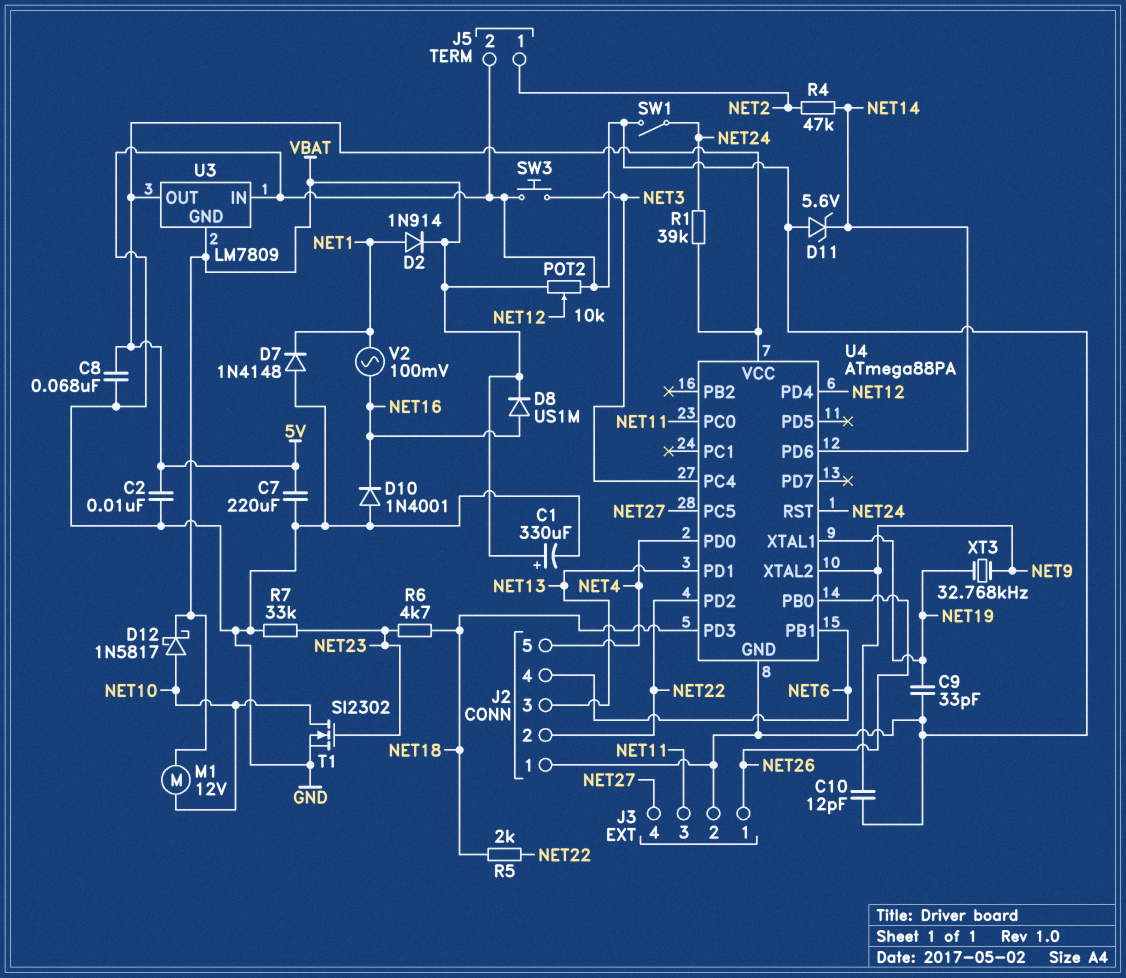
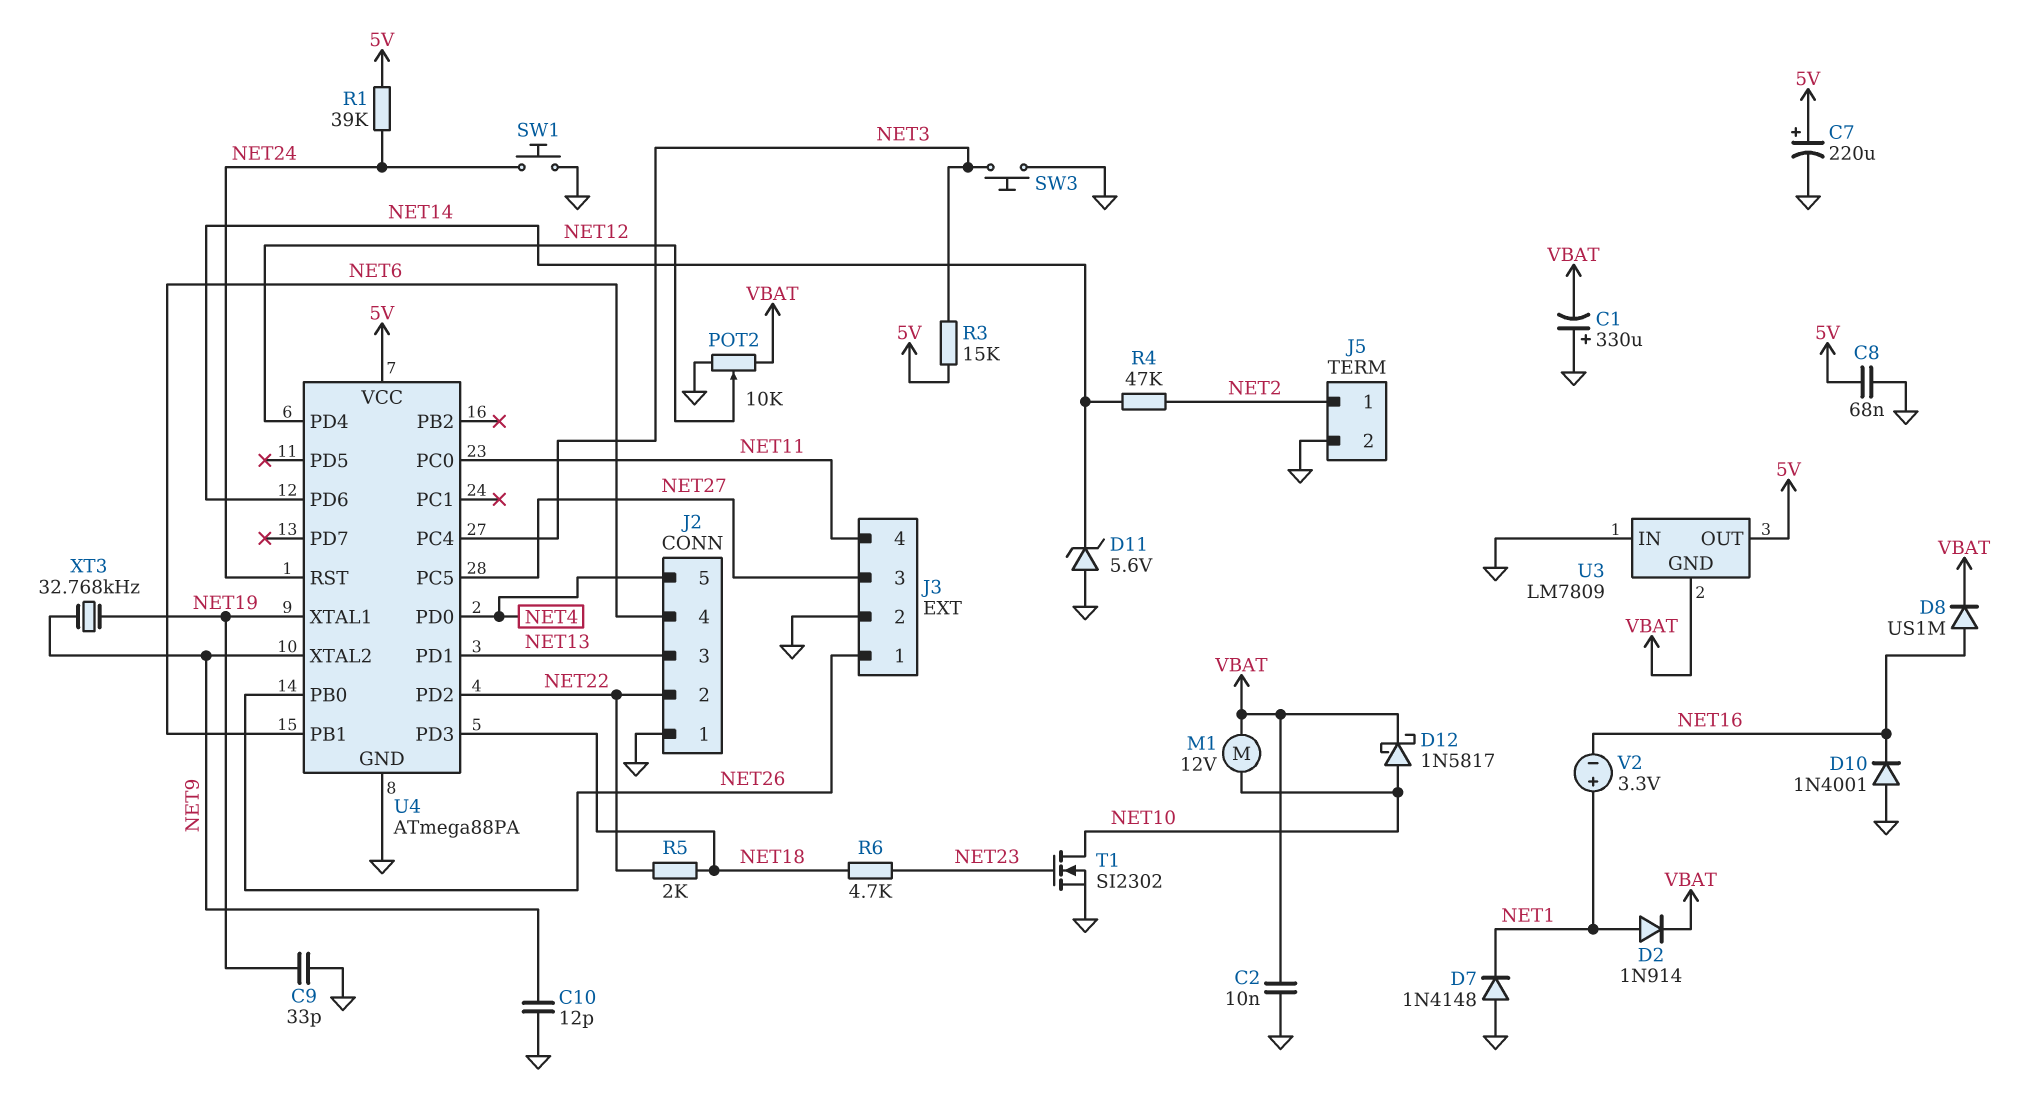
C1: 330uF (plus VBAT, minus GND) -> 330uF (plus GND, minus VBAT)
C2: 10nF (5V, GND) -> 10nF (GND, VBAT)
C7: 220uF (5V, GND) -> 220uF (plus 5V, minus GND)
J3 pin 3: NET11 -> NET27
J3 pin 4: NET27 -> NET11
R3: none -> 15k (5V, NET3)
R7: 33k (GND, NET23) -> none
SW1: switch (GND, NET24) -> button (GND, NET24)
V2: AC 100mV (NET1, NET16) -> 3.3V (plus NET1, minus NET16)

